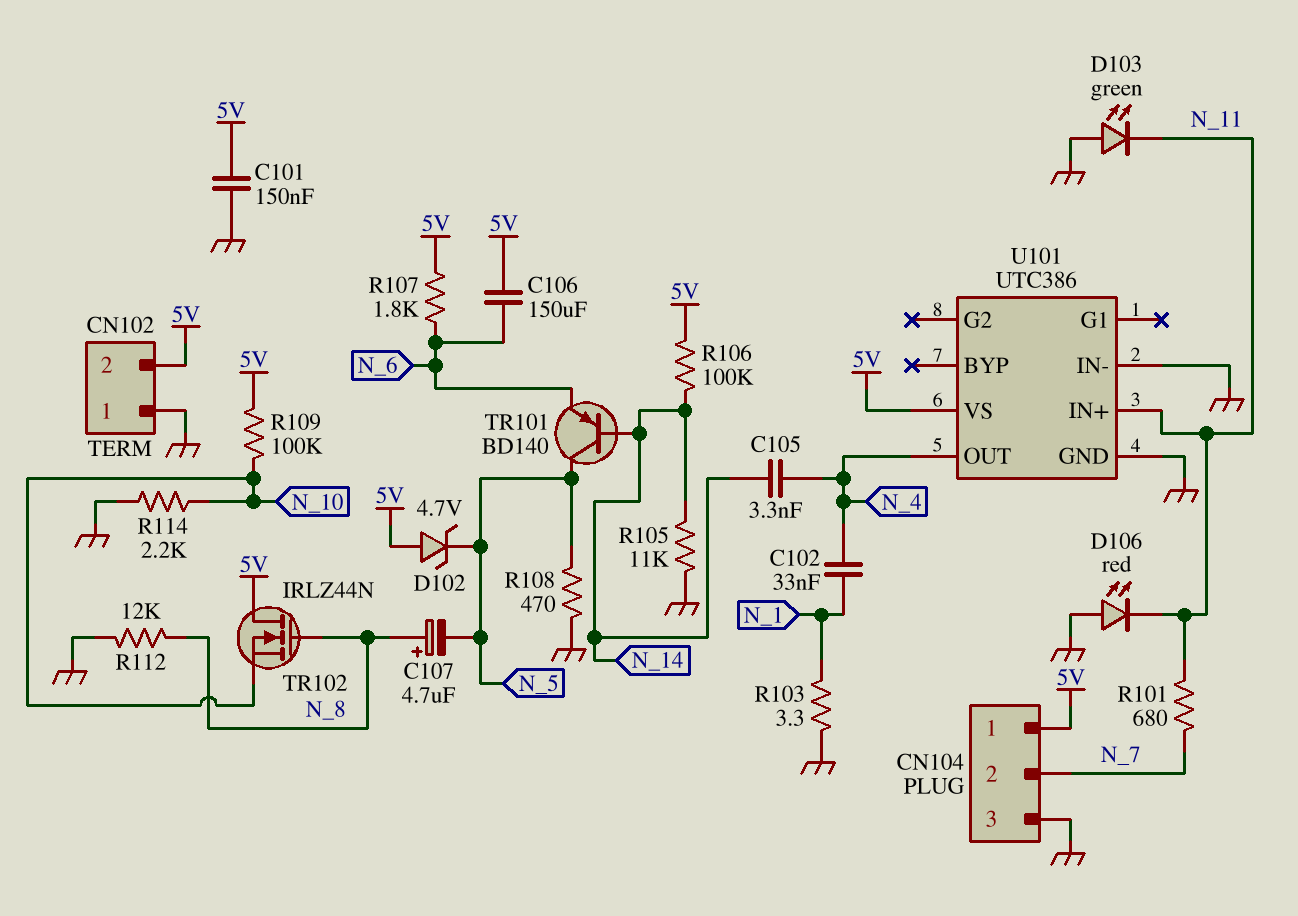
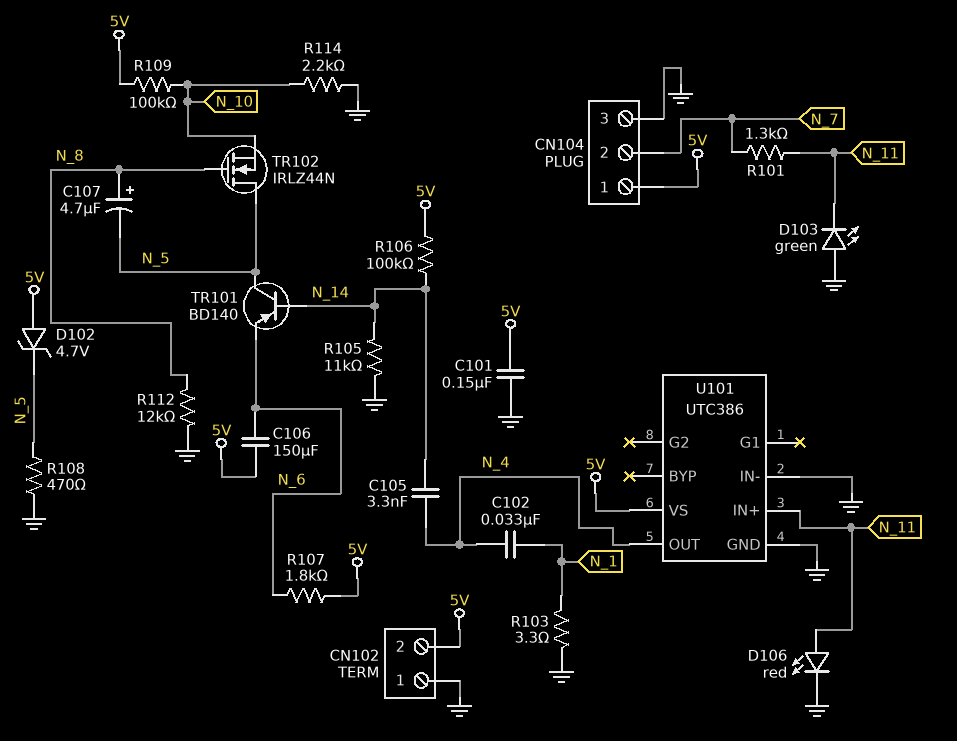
D106: LED red (A GND, K N_11) -> LED red (A N_11, K GND)
R101: 680 (N_7, N_11) -> 1.3k (N_7, N_11)
TR102: NMOS IRLZ44N (G N_8, D 5V, S N_10) -> NMOS IRLZ44N (G N_8, D N_5, S N_10)

